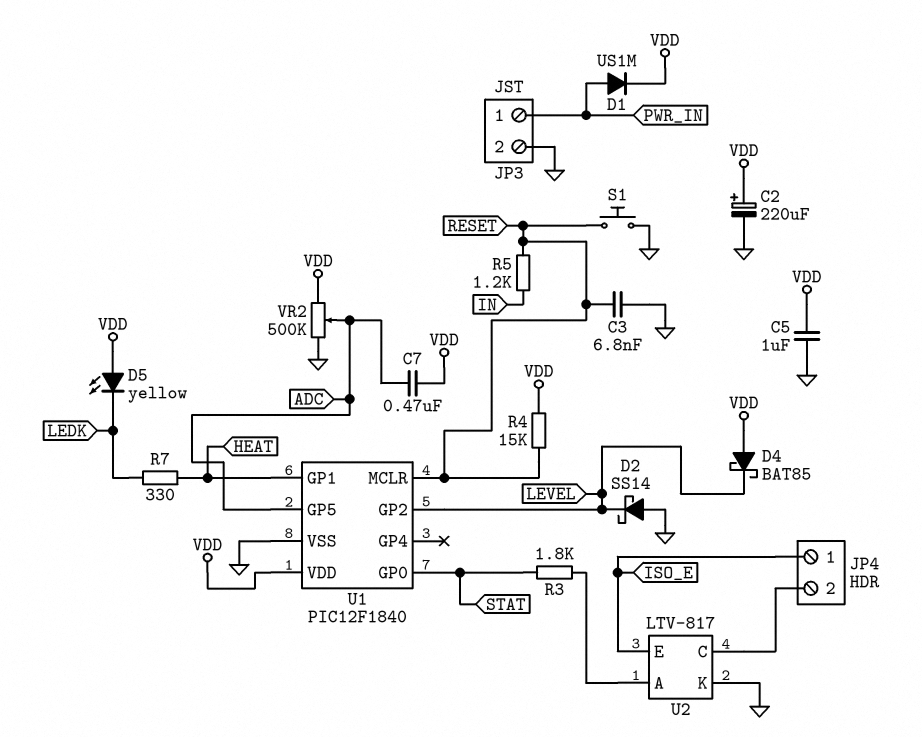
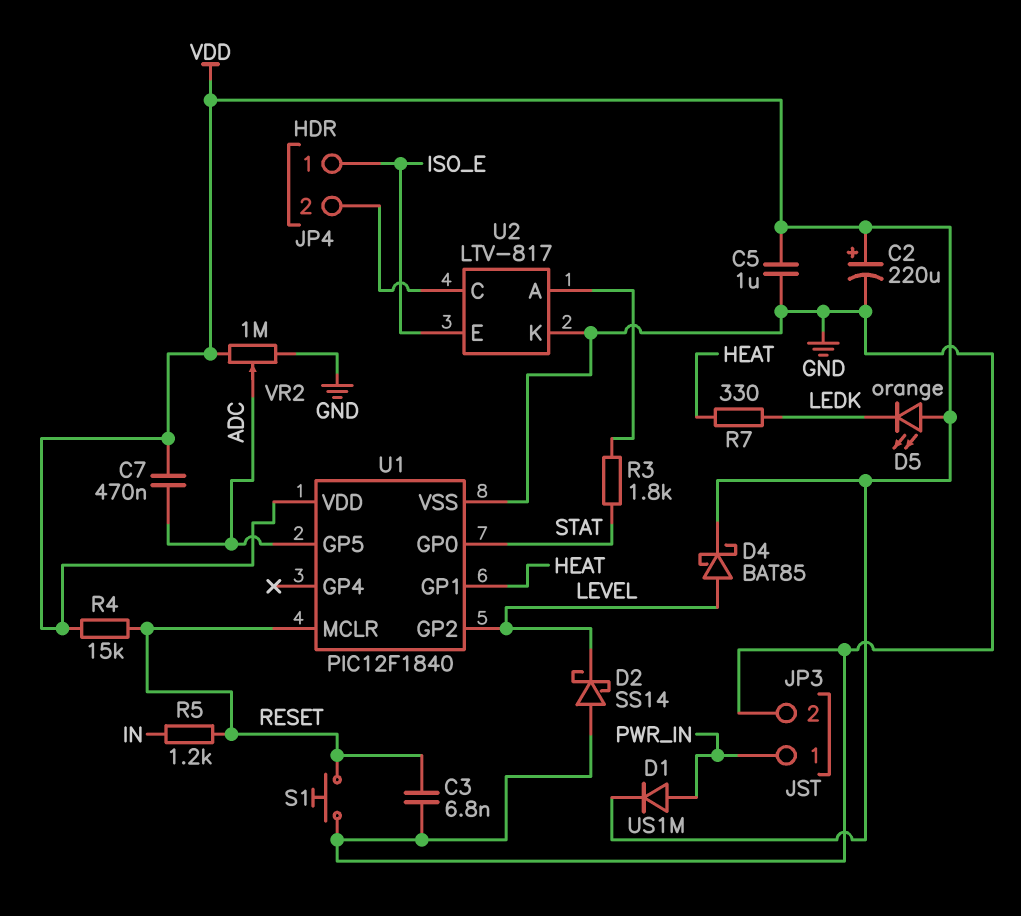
D4: schottky BAT85 (A VDD, K LEVEL) -> schottky BAT85 (A LEVEL, K VDD)
D5: LED yellow (A VDD, K LEDK) -> LED orange (A VDD, K LEDK)
VR2: 500k (GND, VDD, wiper ADC) -> 1M (GND, VDD, wiper ADC)

